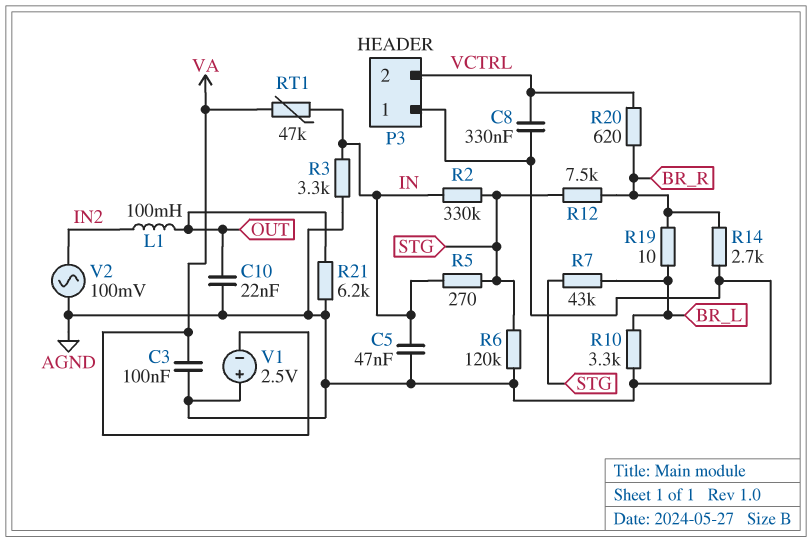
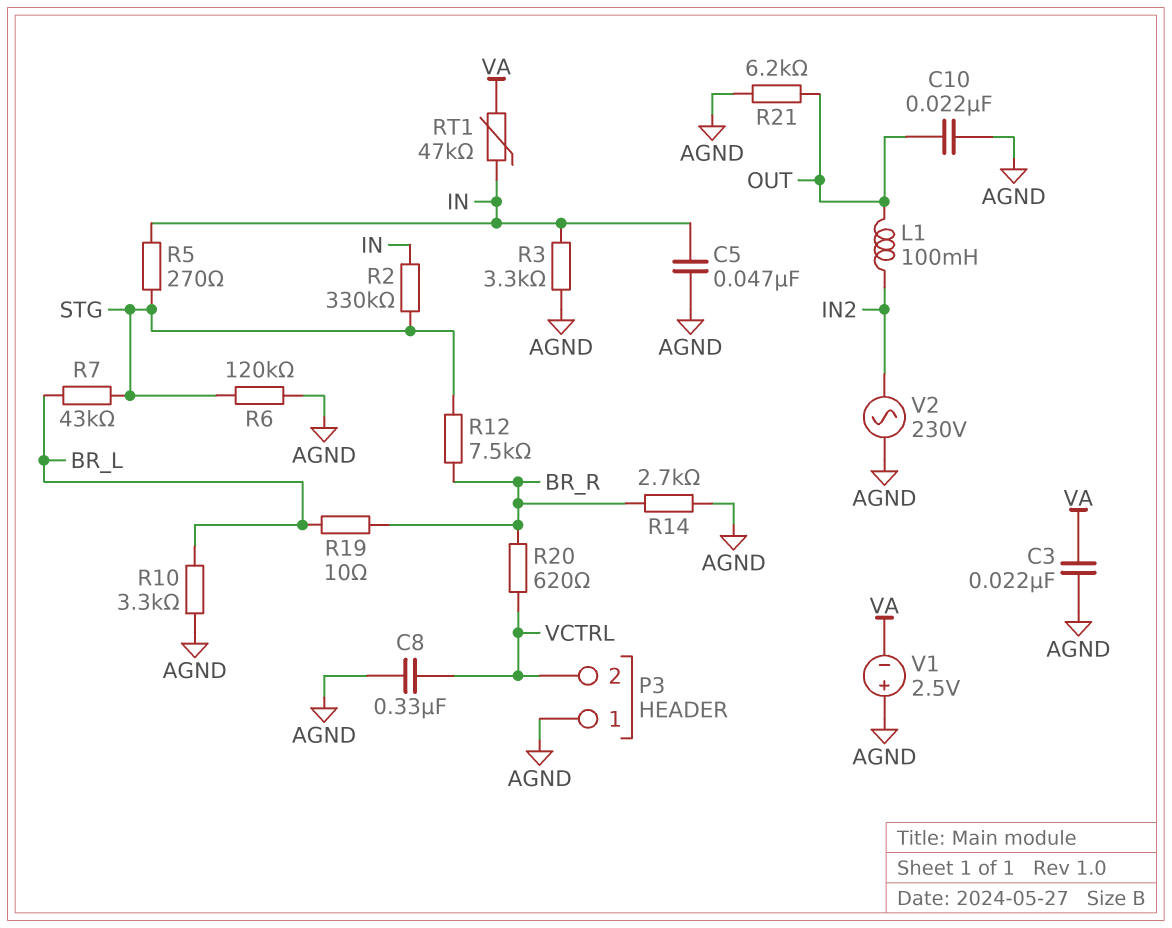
C3: 100nF (AGND, VA) -> 22nF (AGND, VA)
V2: AC 100mV (AGND, IN2) -> AC 230V (AGND, IN2)

